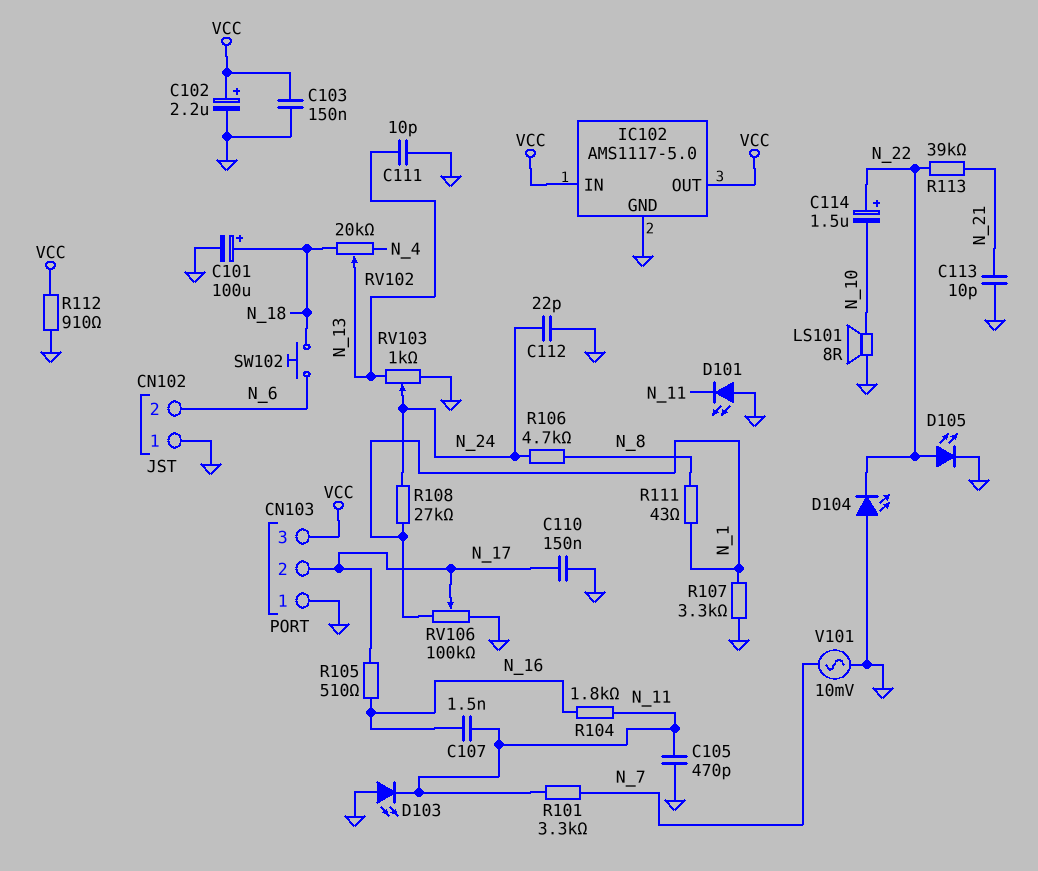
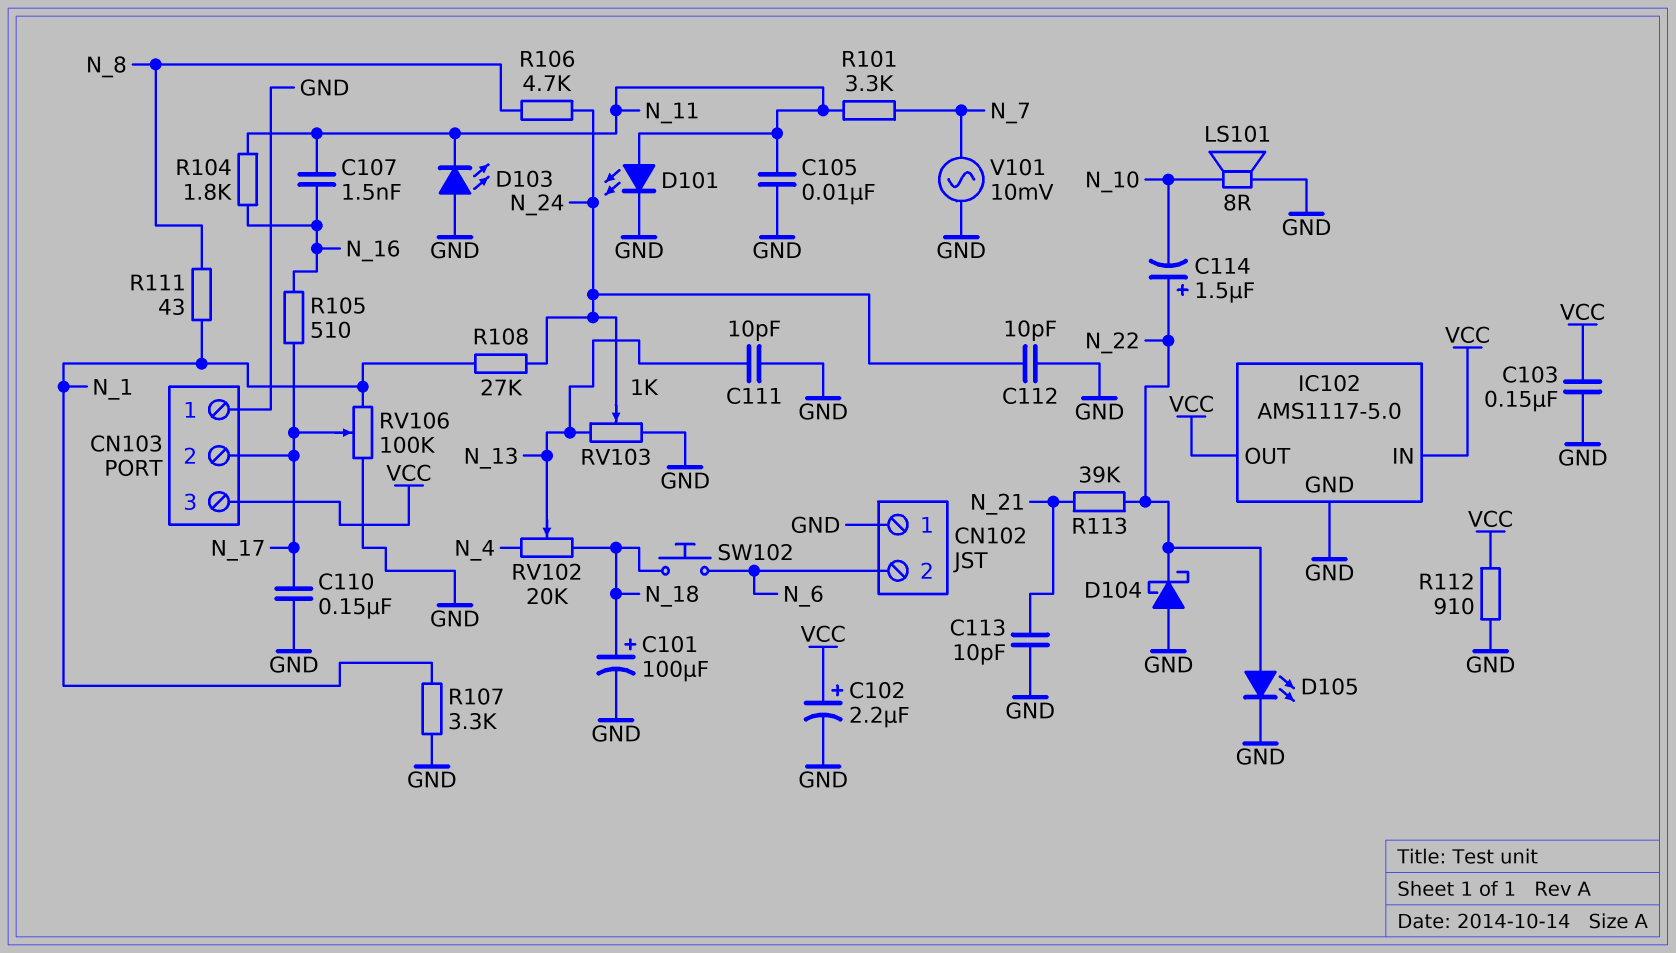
C105: 470pF (GND, N_11) -> 10nF (GND, N_11)
C112: 22pF (GND, N_24) -> 10pF (GND, N_24)
D101: LED (A GND, K N_11) -> LED (A N_11, K GND)
D104: LED (A GND, K N_22) -> schottky (A GND, K N_22)

